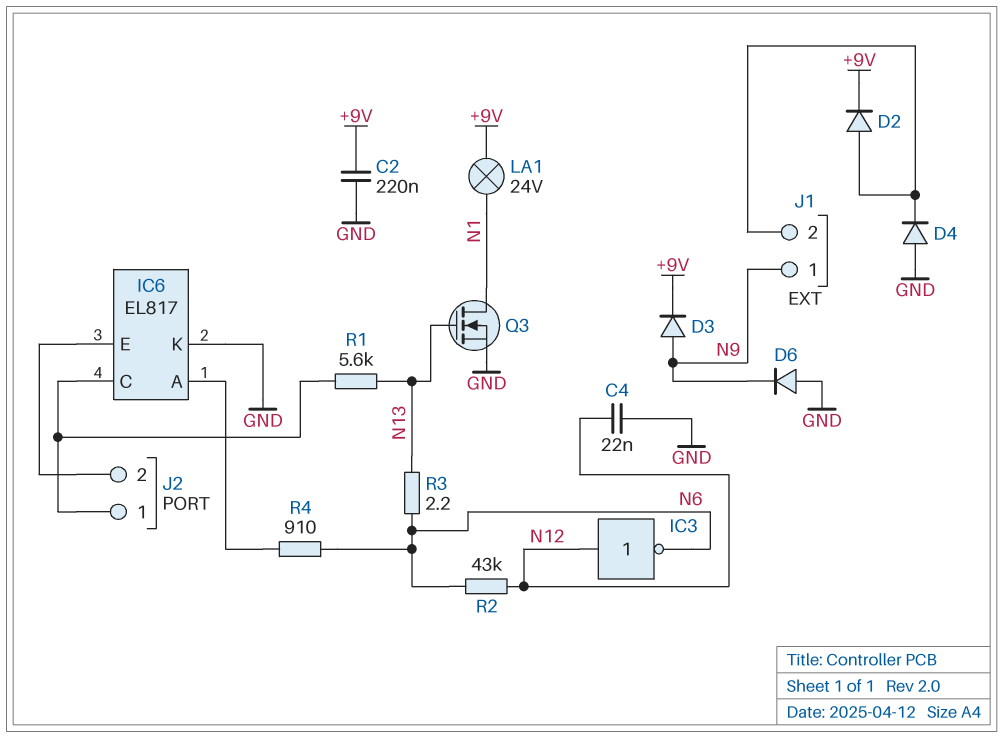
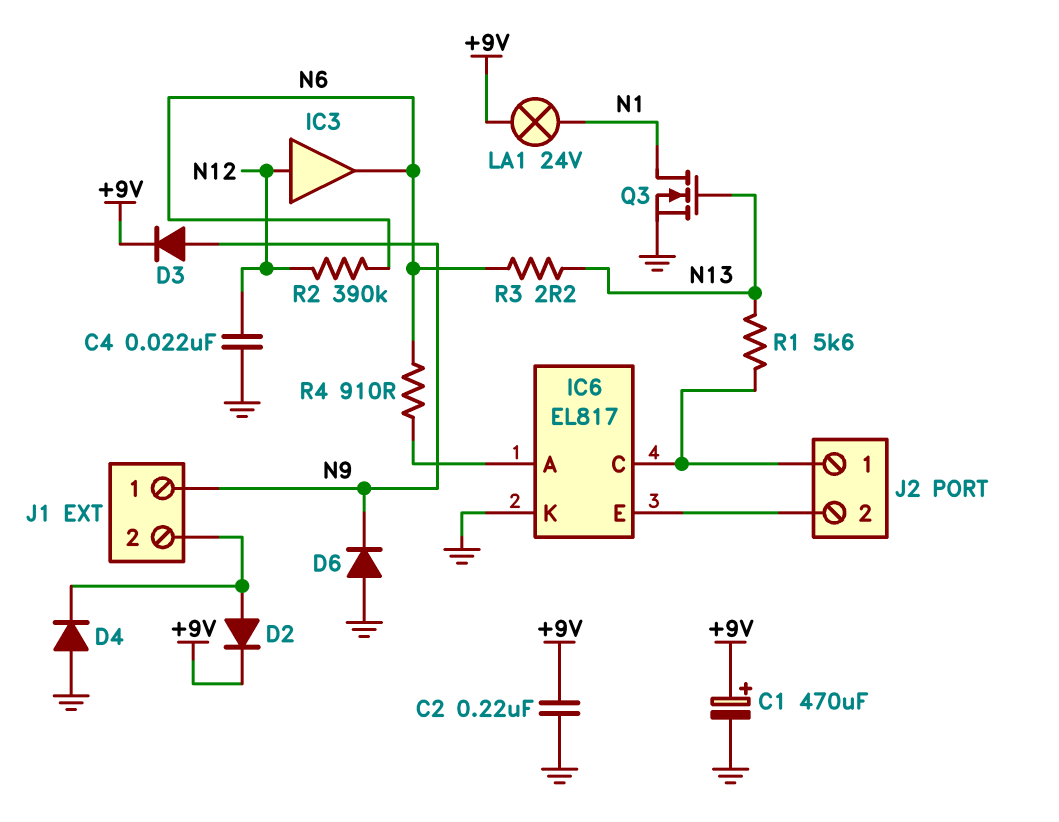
C1: none -> 470uF (plus +9V, minus GND)
IC3: NOT (in N12, out N6) -> buffer (in N12, out N6)
R2: 43k (N6, N12) -> 390k (N6, N12)

